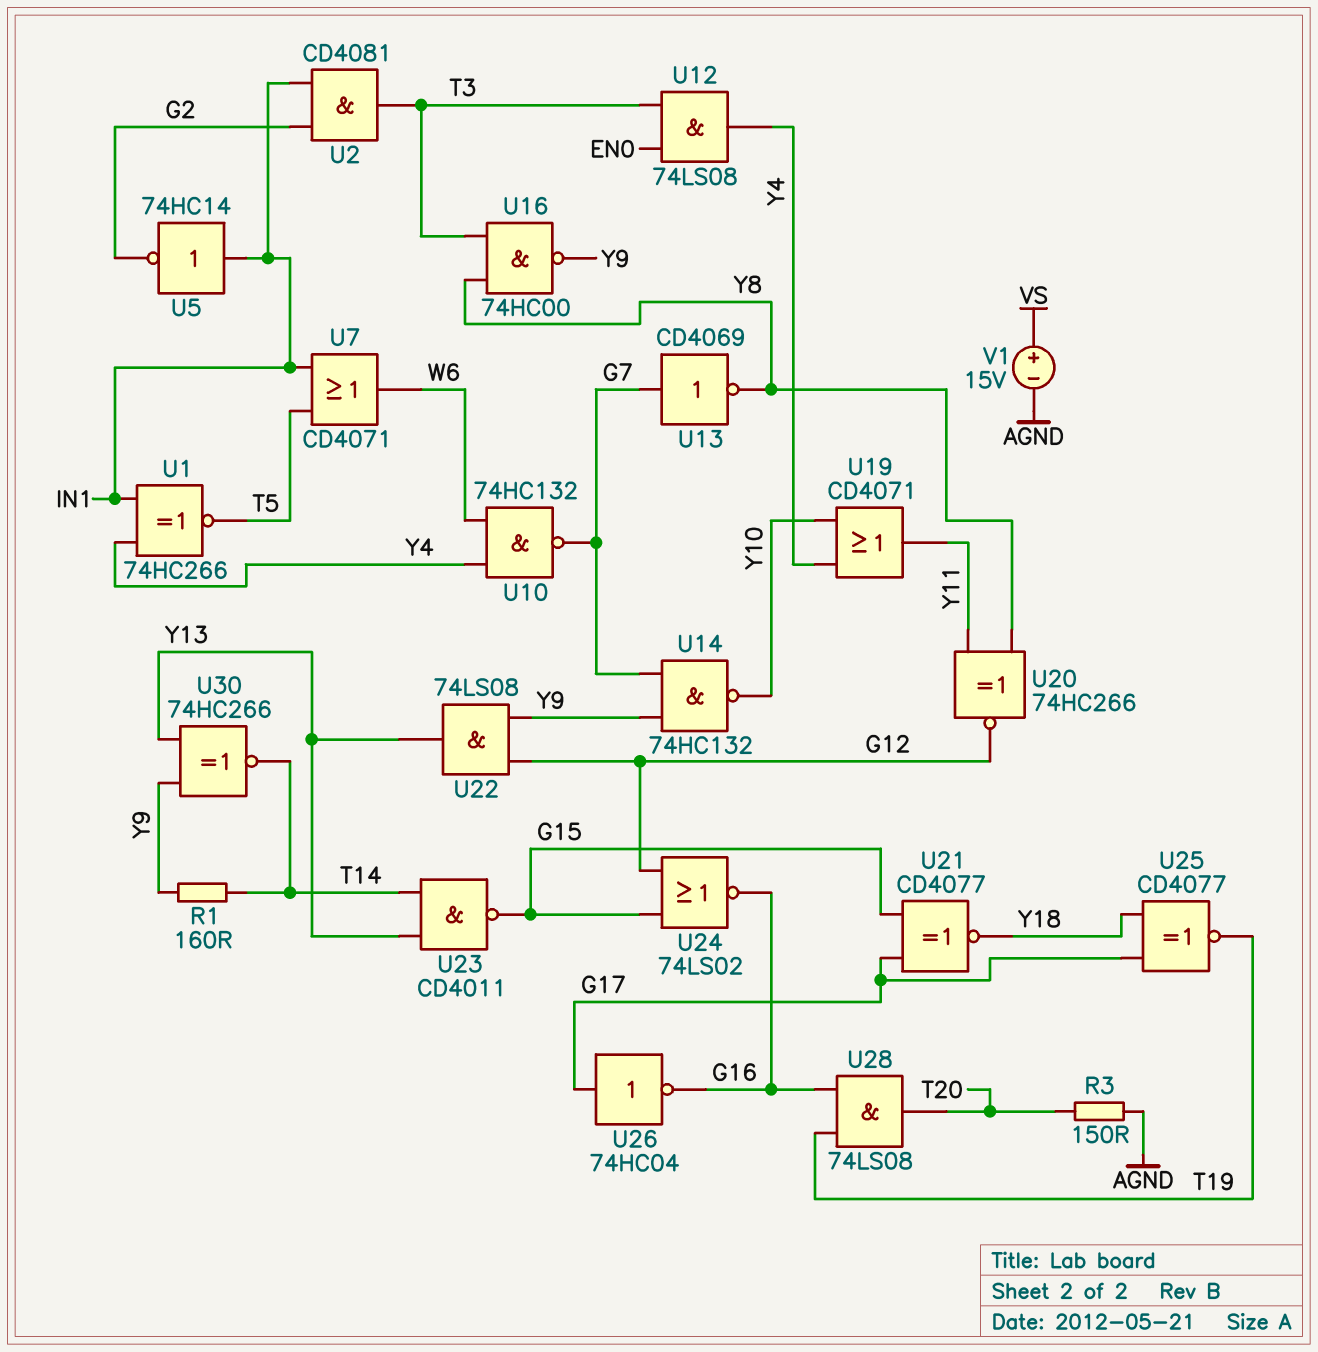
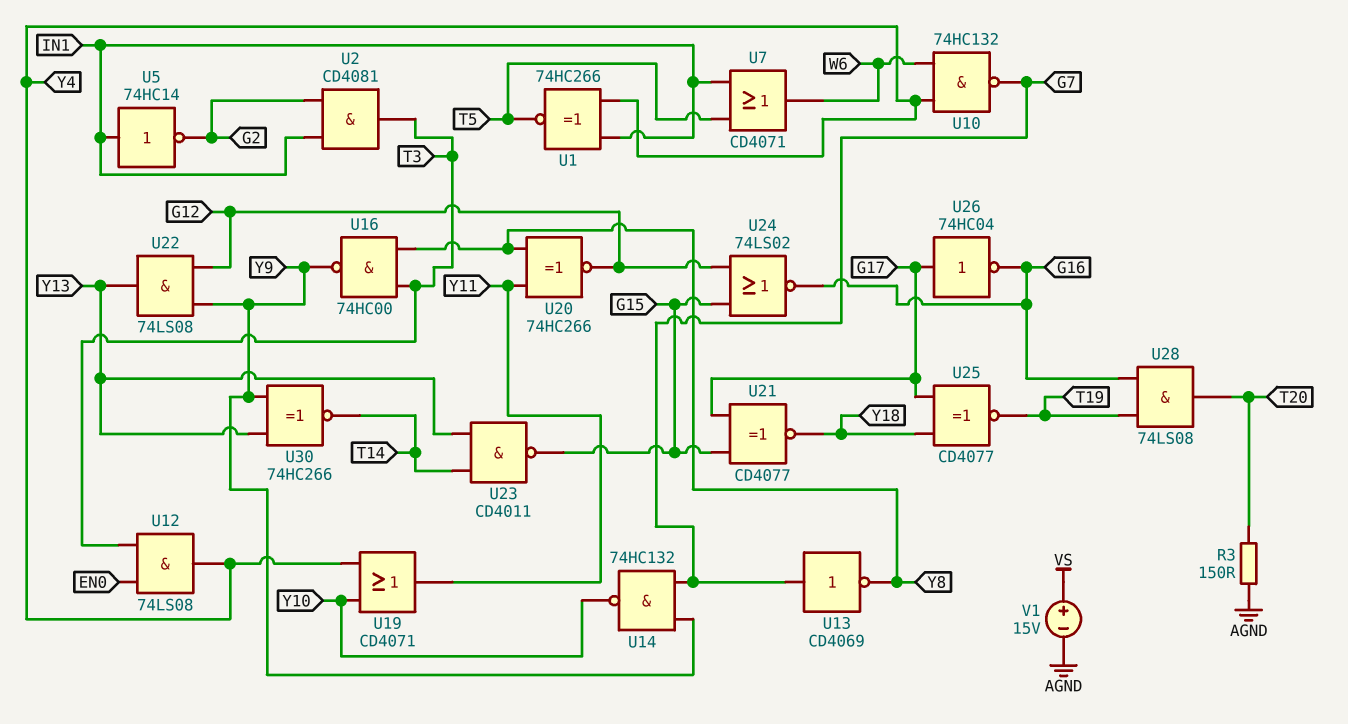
R1: 160 (T14, Y9) -> none

